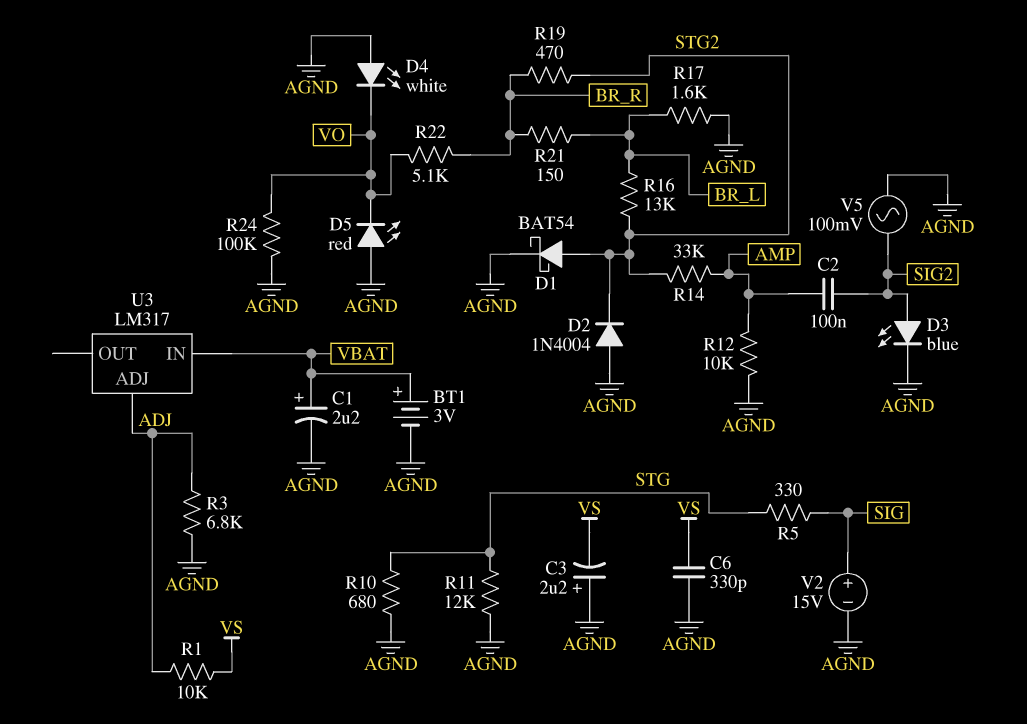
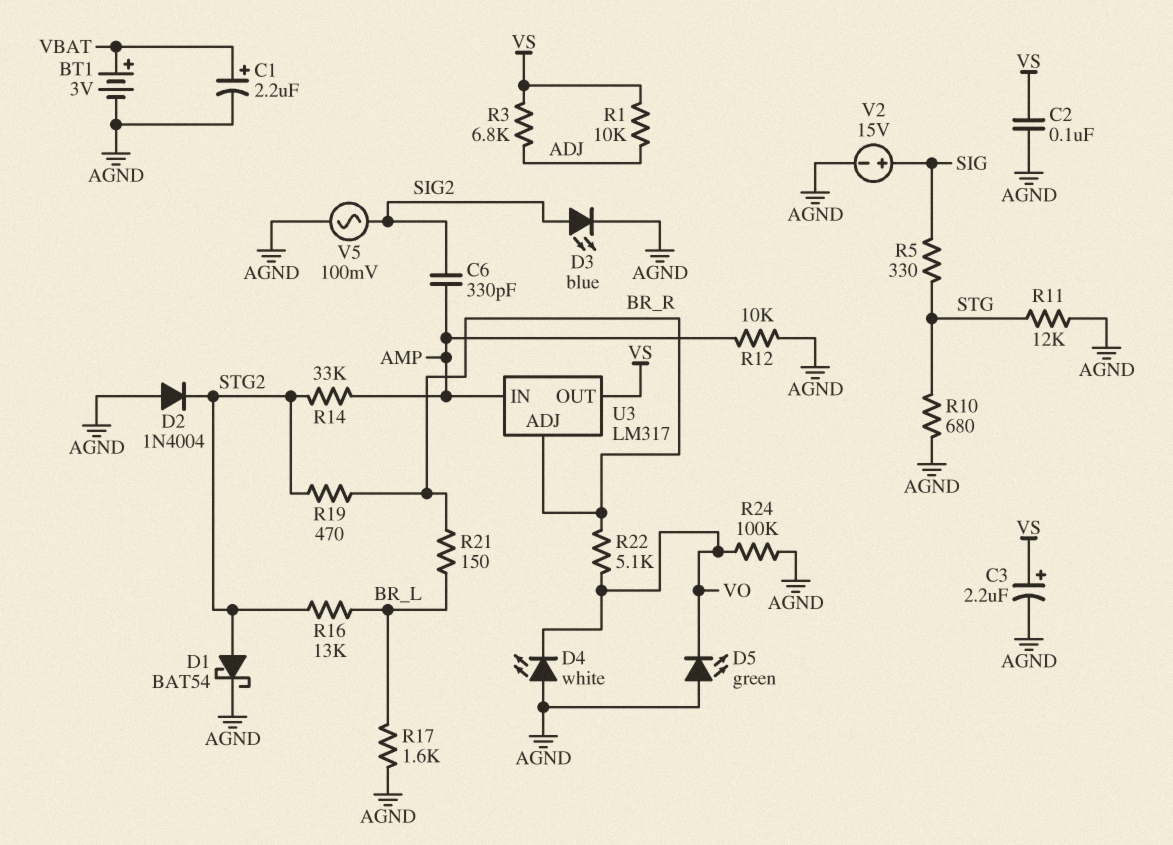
C2: 100nF (AMP, SIG2) -> 100nF (AGND, VS)
C3: 2.2uF (plus AGND, minus VS) -> 2.2uF (plus VS, minus AGND)
C6: 330pF (AGND, VS) -> 330pF (AMP, SIG2)
D5: LED red (A AGND, K VO) -> LED green (A AGND, K VO)
R3: 6.8k (ADJ, AGND) -> 6.8k (ADJ, VS)
U3 pin ADJ: ADJ -> BR_R
U3 pin IN: VBAT -> AMP
U3 pin OUT: none -> VS

